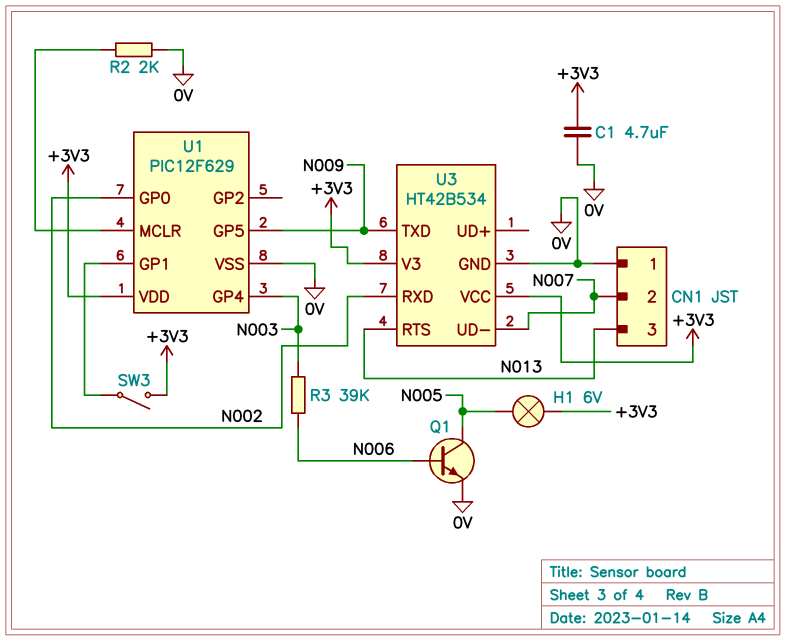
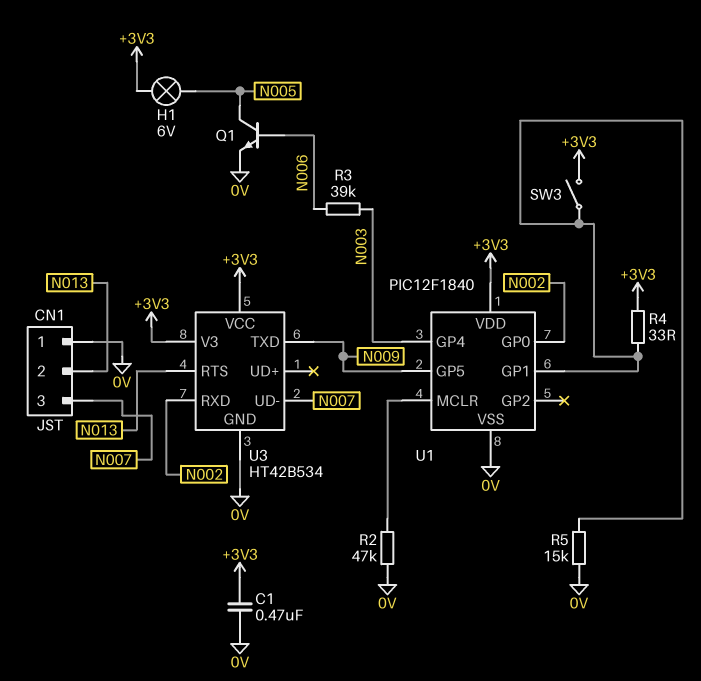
C1: 4.7uF (+3V3, 0V) -> 470nF (+3V3, 0V)
CN1 pin 2: N007 -> N013
CN1 pin 3: N013 -> N007
R2: 2k (0V, U1/MCLR) -> 47k (0V, U1/MCLR)
R4: none -> 33 (+3V3, U1/GP1)
R5: none -> 15k (0V, U1/GP1)
U1: PIC12F629 -> PIC12F1840

